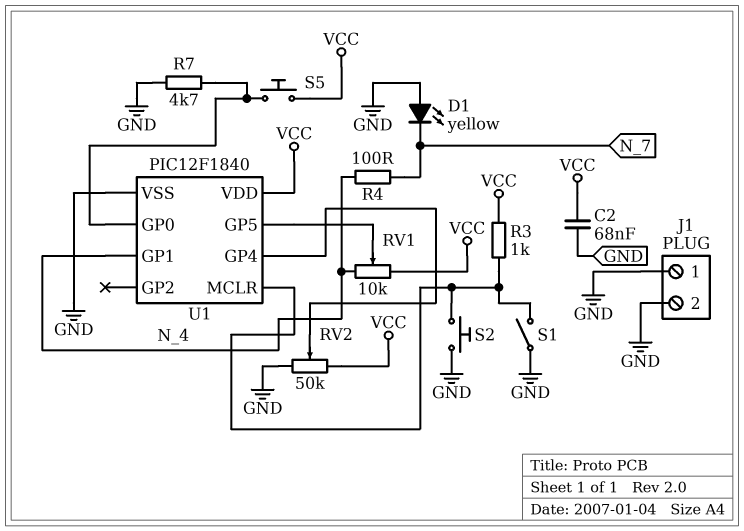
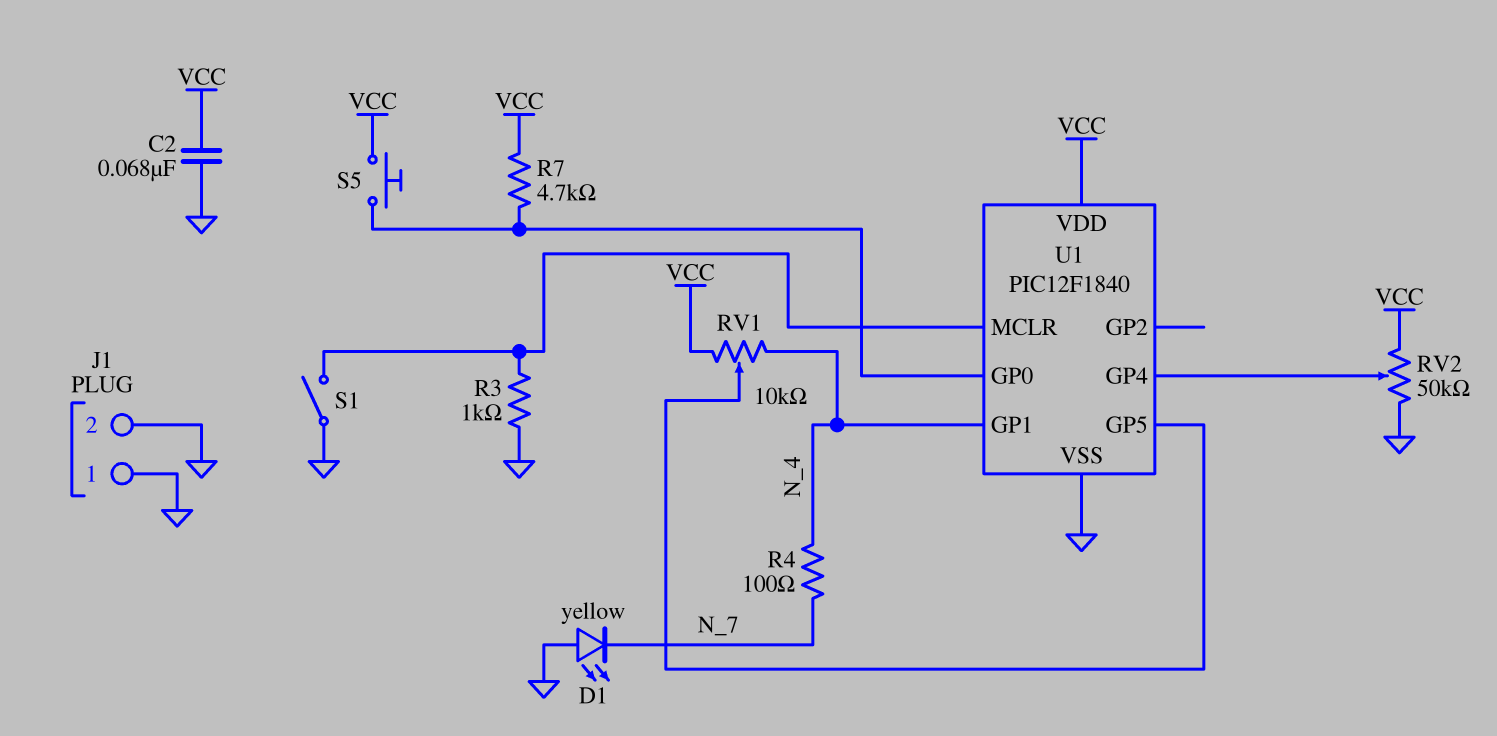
R3: 1k (U1/MCLR, VCC) -> 1k (GND, U1/MCLR)
R7: 4.7k (GND, U1/GP0) -> 4.7k (U1/GP0, VCC)
S2: button (GND, U1/MCLR) -> none

